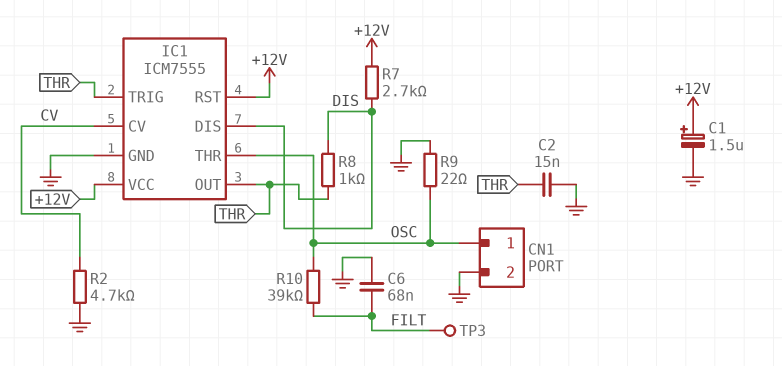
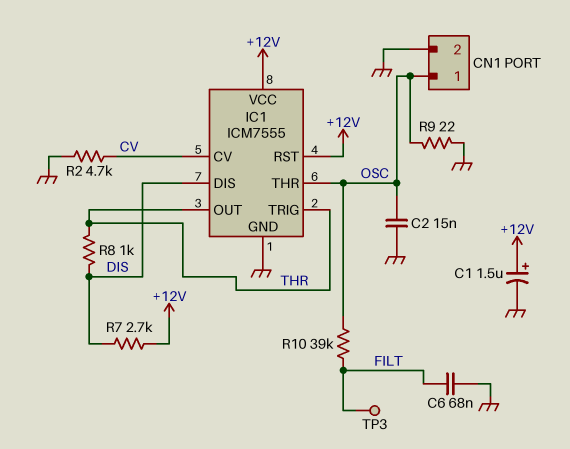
C2: 15nF (GND, THR) -> 15nF (GND, OSC)

